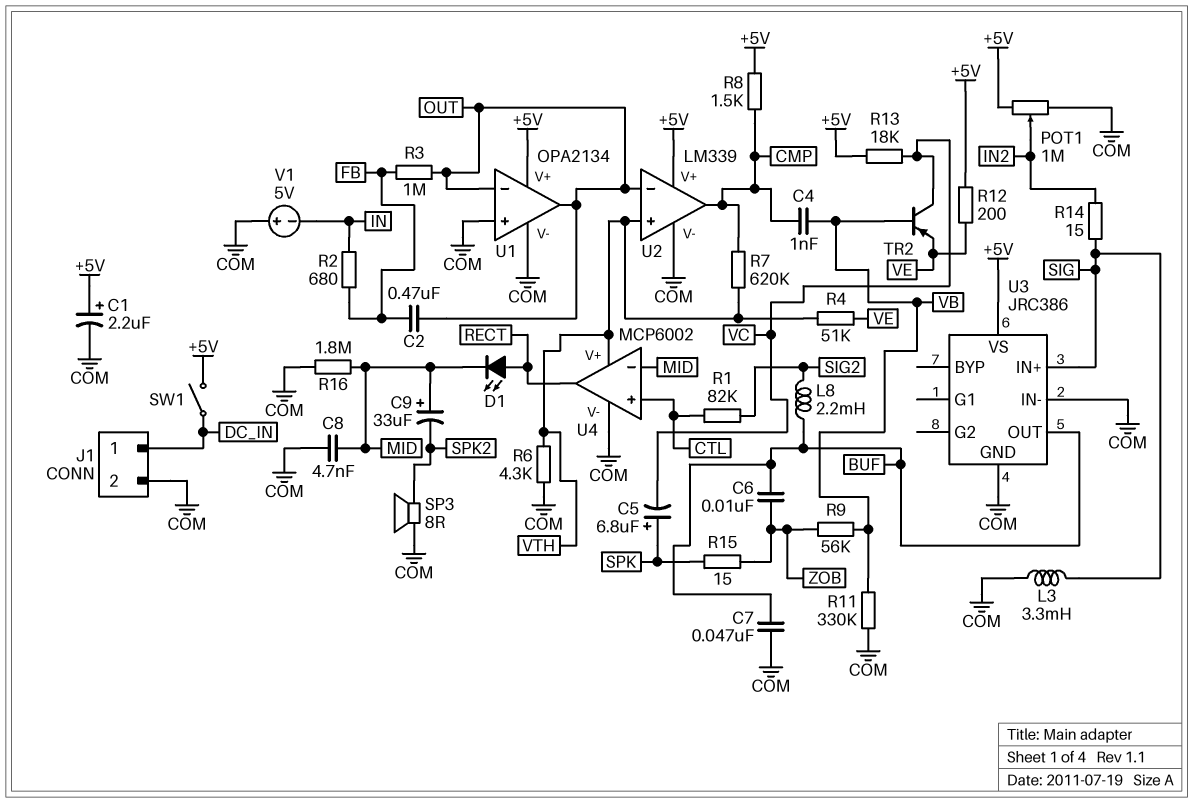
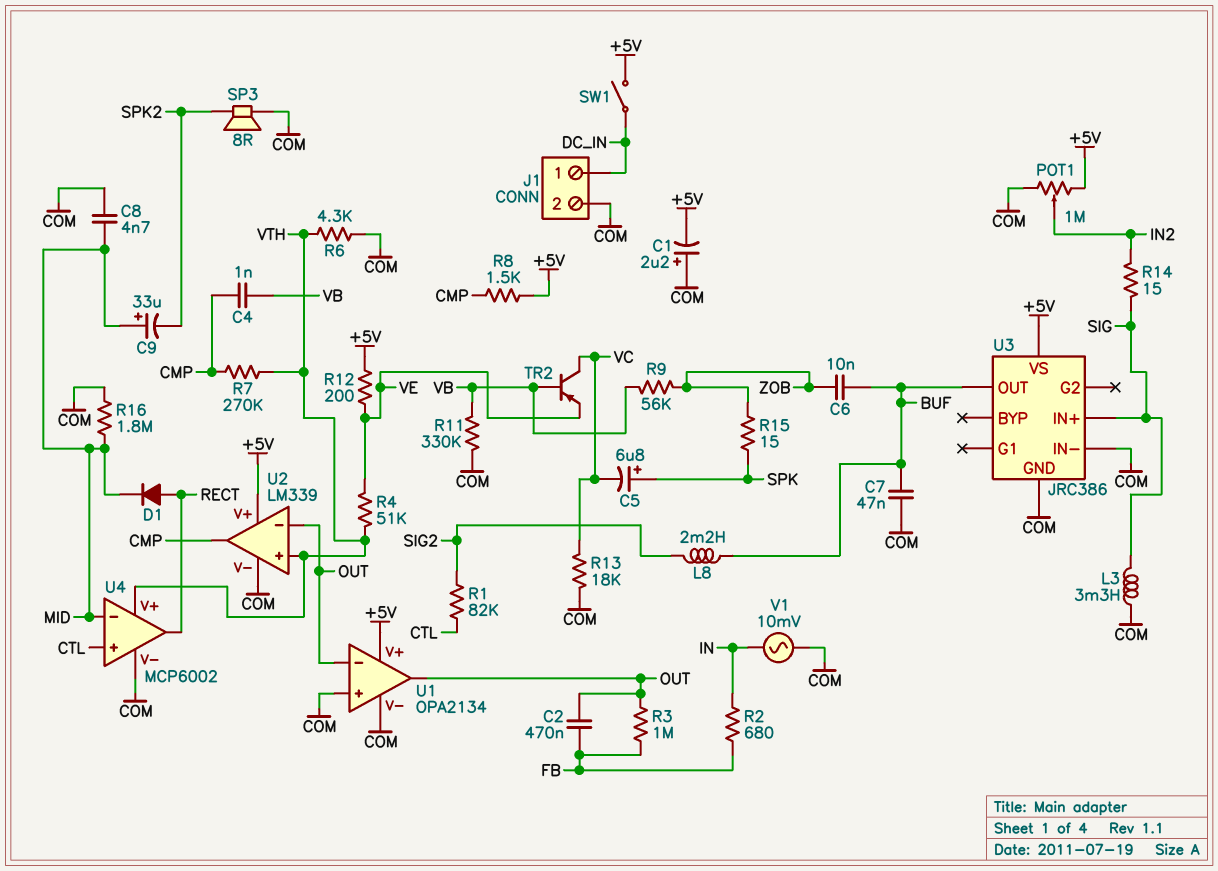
C1: 2.2uF (plus +5V, minus COM) -> 2.2uF (plus COM, minus +5V)
D1: LED (A RECT, K MID) -> diode (A RECT, K MID)
R7: 620k (CMP, VTH) -> 270k (CMP, VTH)
R13: 18k (+5V, VC) -> 18k (COM, VC)
V1: 5V (plus COM, minus IN) -> AC 10mV (COM, IN)

